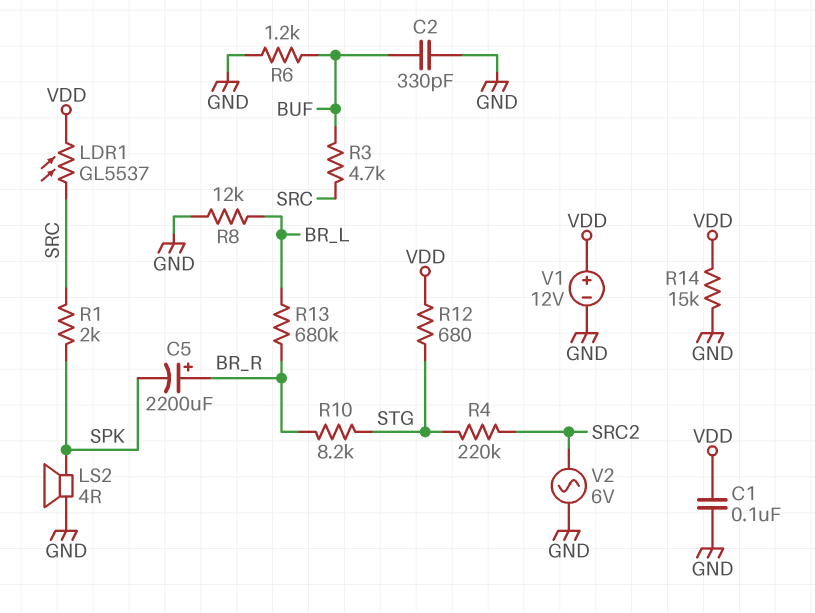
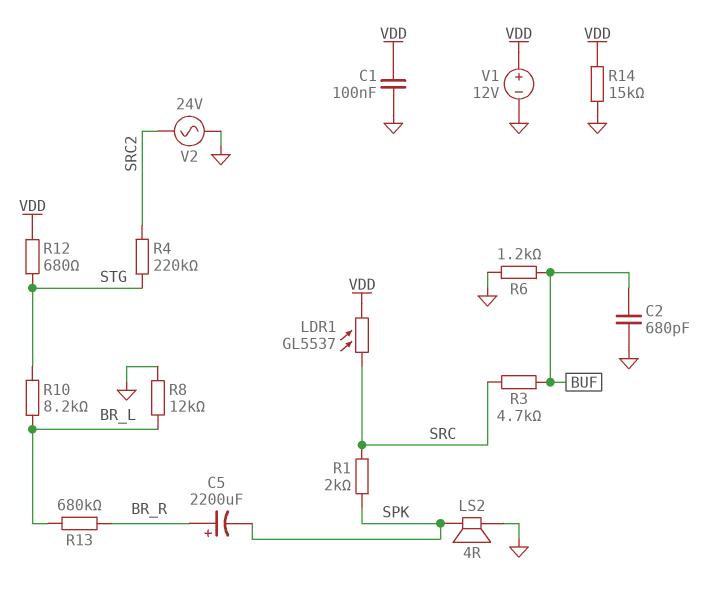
C2: 330pF (BUF, GND) -> 680pF (BUF, GND)
R10: 8.2k (BR_R, STG) -> 8.2k (BR_L, STG)
V2: AC 6V (GND, SRC2) -> AC 24V (GND, SRC2)

